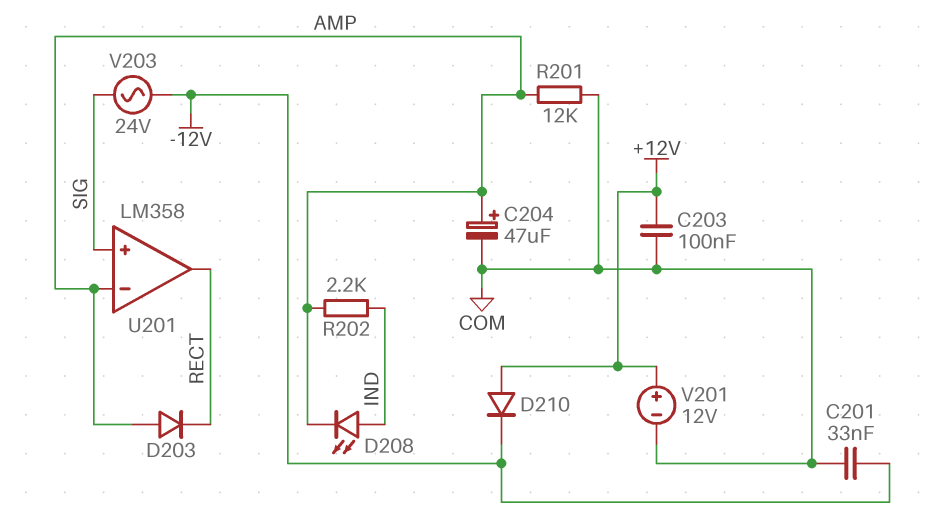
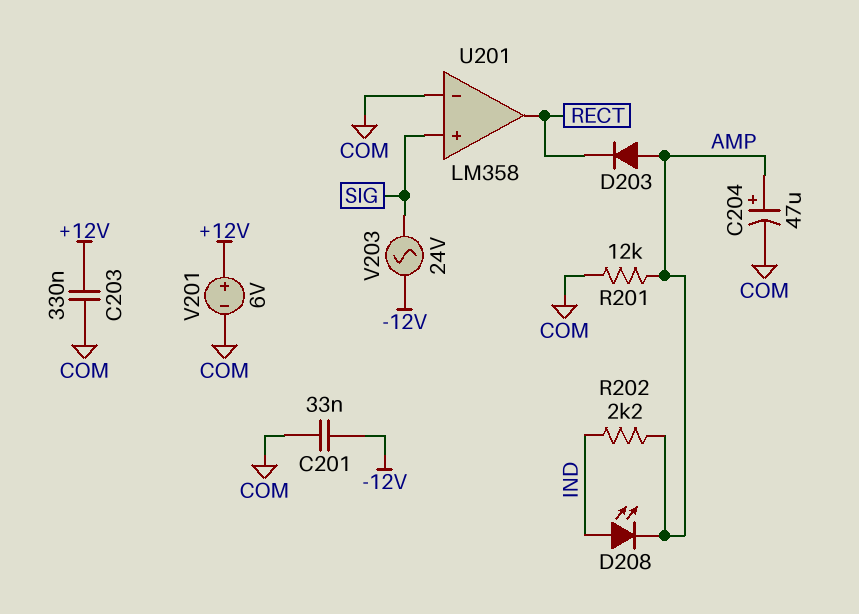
C203: 100nF (+12V, COM) -> 330nF (+12V, COM)
D210: diode (A +12V, K -12V) -> none
U201 pin in-: AMP -> COM
V201: 12V (plus +12V, minus COM) -> 6V (plus +12V, minus COM)

